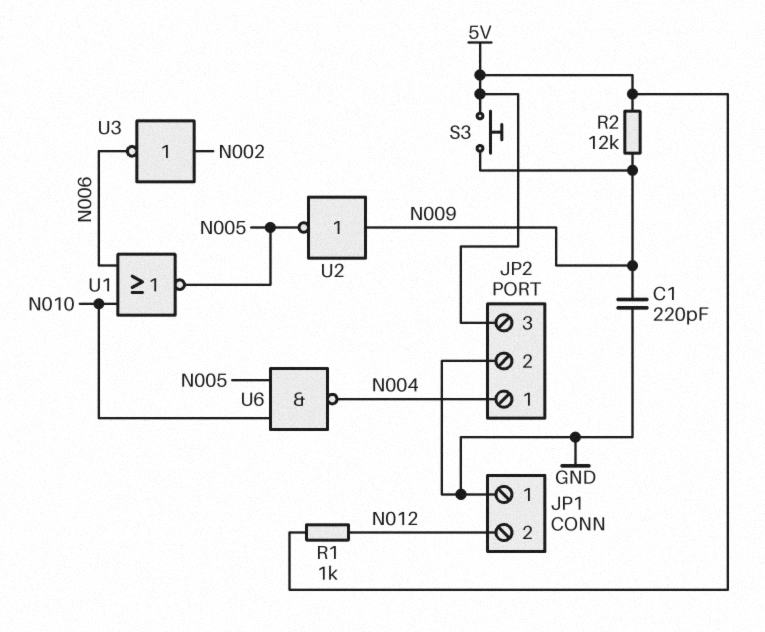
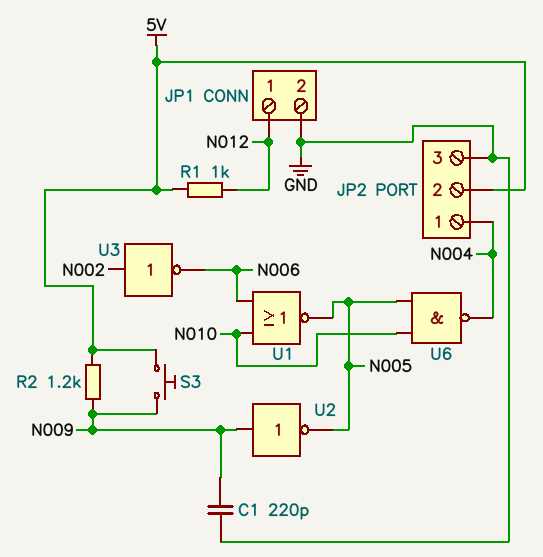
JP1 pin 1: GND -> N012
JP1 pin 2: N012 -> GND
JP2 pin 2: GND -> 5V
JP2 pin 3: 5V -> GND
R2: 12k (5V, N009) -> 1.2k (5V, N009)

